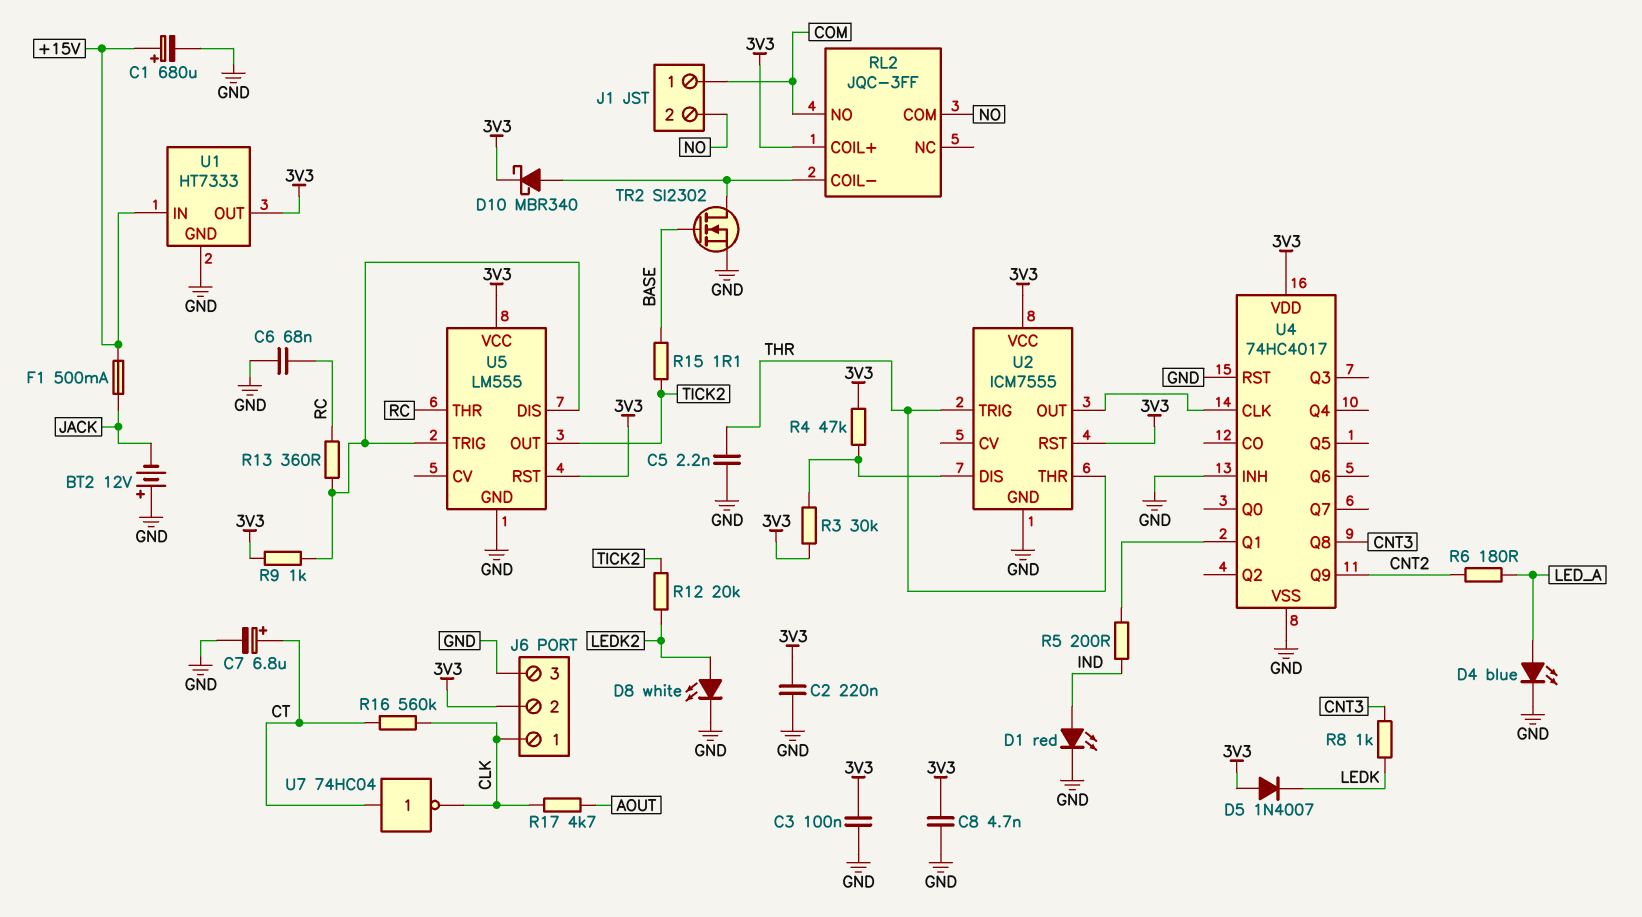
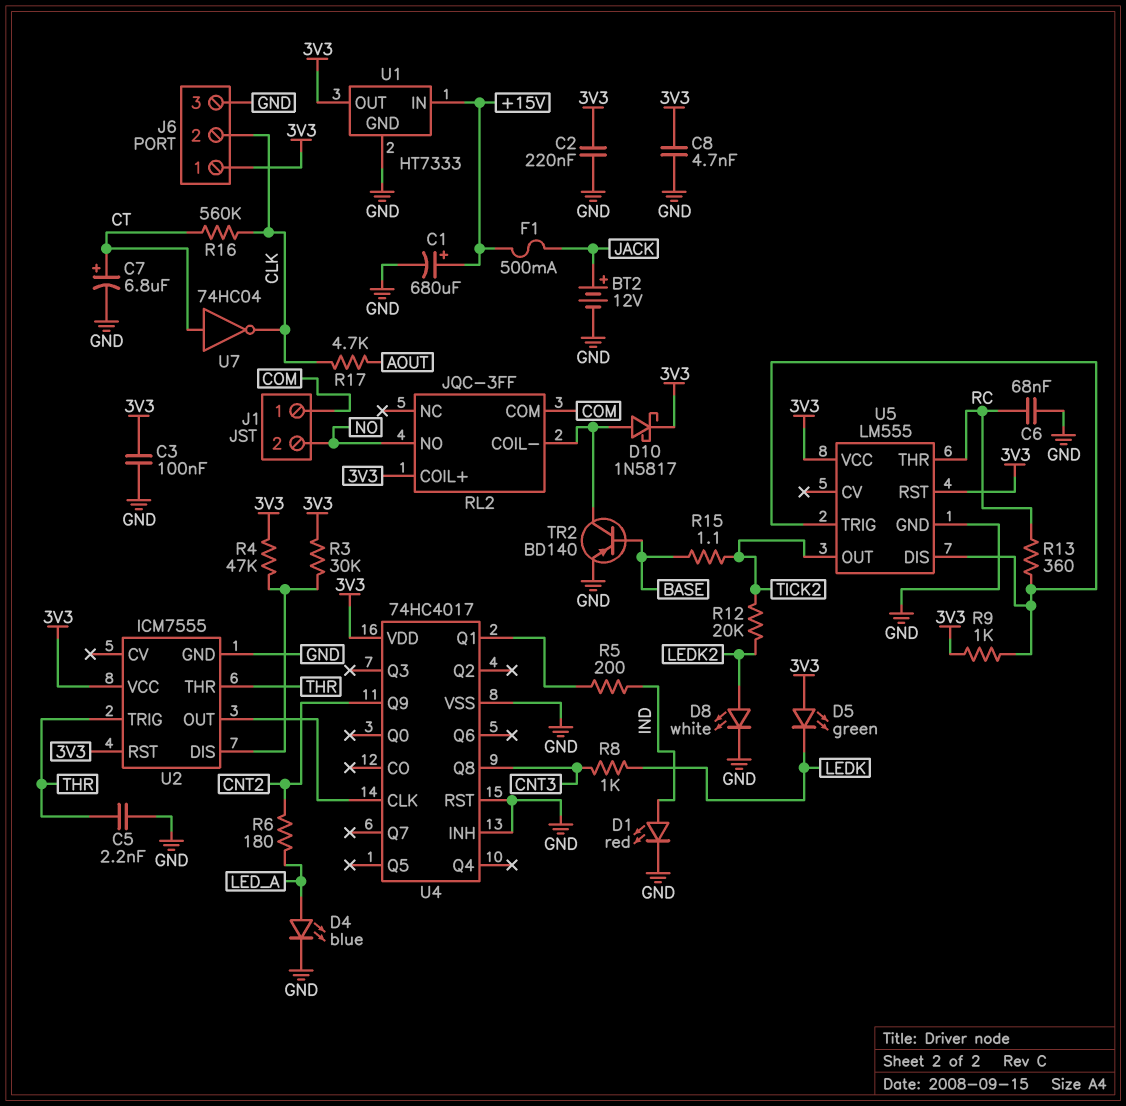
BT2: 12V (plus GND, minus JACK) -> 12V (plus JACK, minus GND)
D5: diode 1N4007 (A 3V3, K LEDK) -> LED green (A 3V3, K LEDK)
D10: schottky MBR340 (A RL2/COIL-, K 3V3) -> schottky 1N5817 (A RL2/COIL-, K 3V3)
J6 pin 1: CLK -> 3V3
J6 pin 2: 3V3 -> CLK
RL2 pin COM: NO -> COM
RL2 pin NO: COM -> NO
TR2: NMOS SI2302 (G BASE, D RL2/COIL-, S GND) -> PNP BD140 (B BASE, C RL2/COIL-, E GND)

